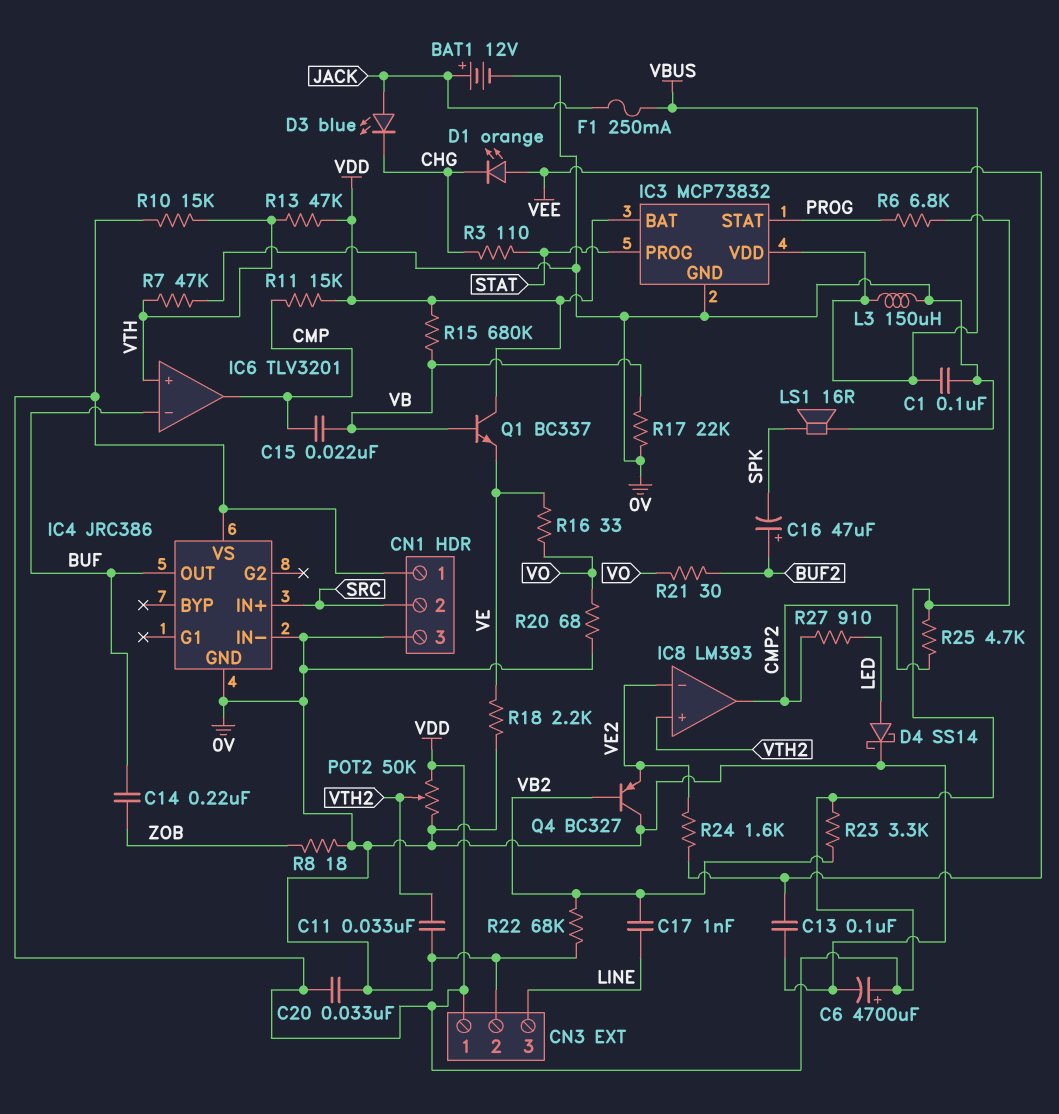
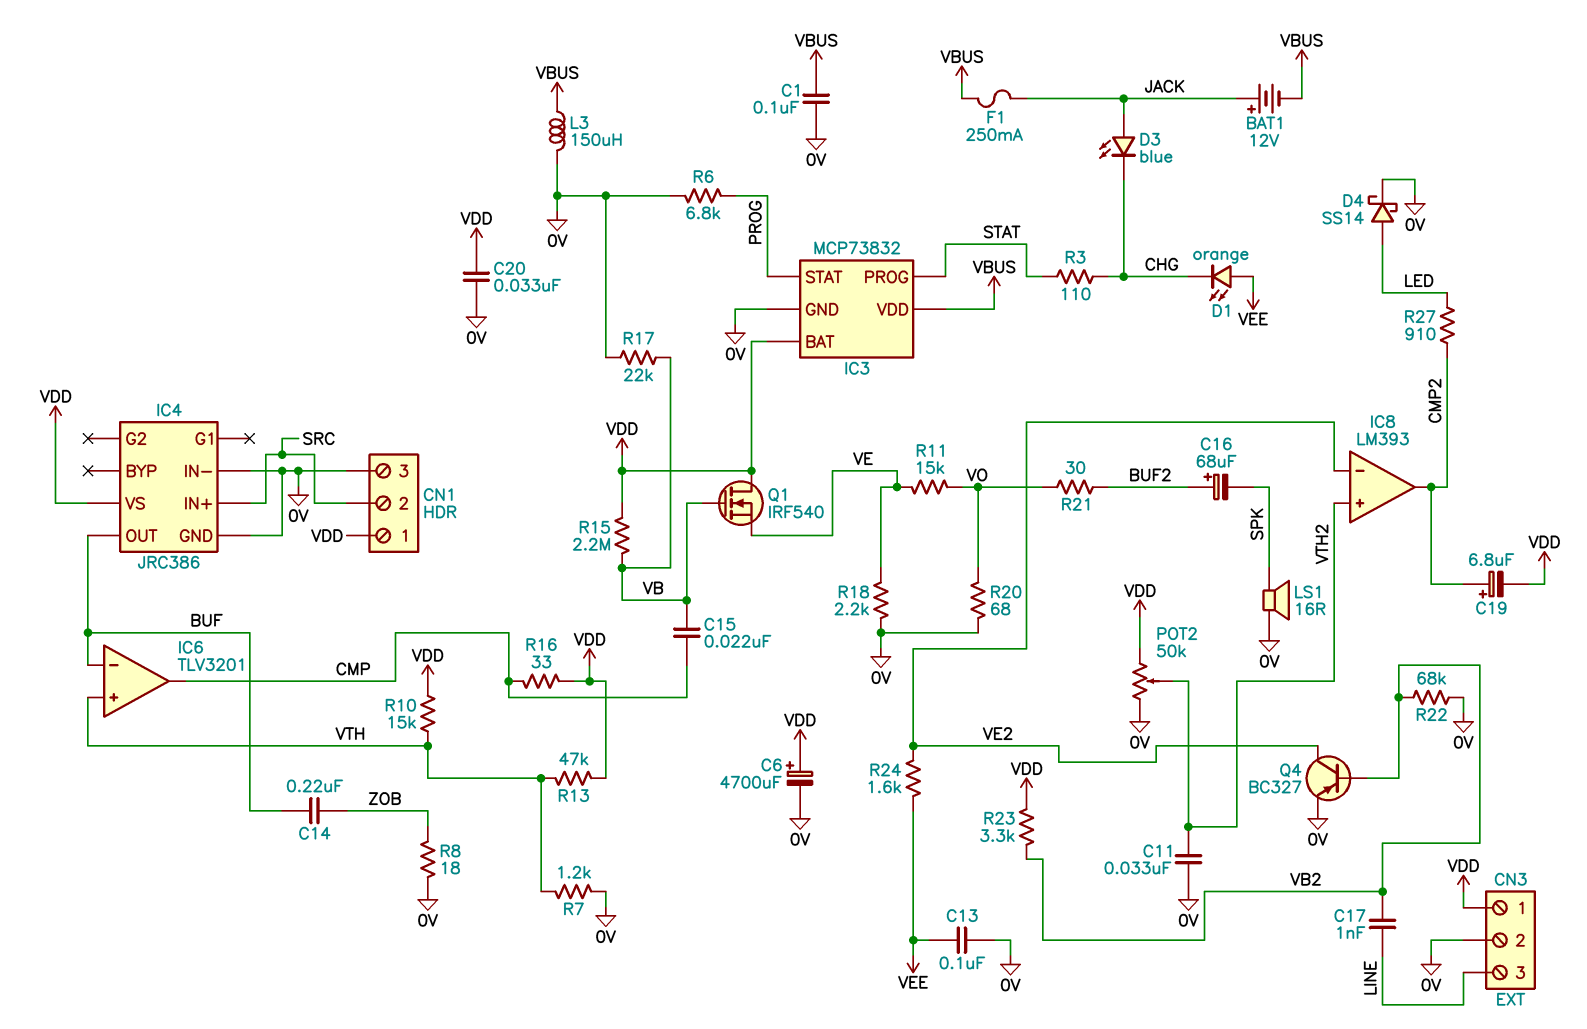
BAT1: 12V (plus JACK, minus 0V) -> 12V (plus JACK, minus VBUS)
C16: 47uF (plus BUF2, minus SPK) -> 68uF (plus BUF2, minus SPK)
C19: none -> 6.8uF (plus CMP2, minus VDD)
Q1: NPN BC337 (B VB, C VDD, E VE) -> NMOS IRF540 (G VB, D VDD, S VE)
Q4: PNP BC327 (B VB2, C 0V, E VE2) -> PNP BC327 (B VB2, C VE2, E 0V)
R6: 6.8k (PROG, VDD) -> 6.8k (0V, PROG)
R7: 47k (0V, VTH) -> 1.2k (0V, VTH)
R11: 15k (CMP, VDD) -> 15k (VE, VO)
R15: 680k (VB, VDD) -> 2.2M (VB, VDD)
R16: 33 (VE, VO) -> 33 (CMP, VDD)
R25: 4.7k (CMP2, VDD) -> none

